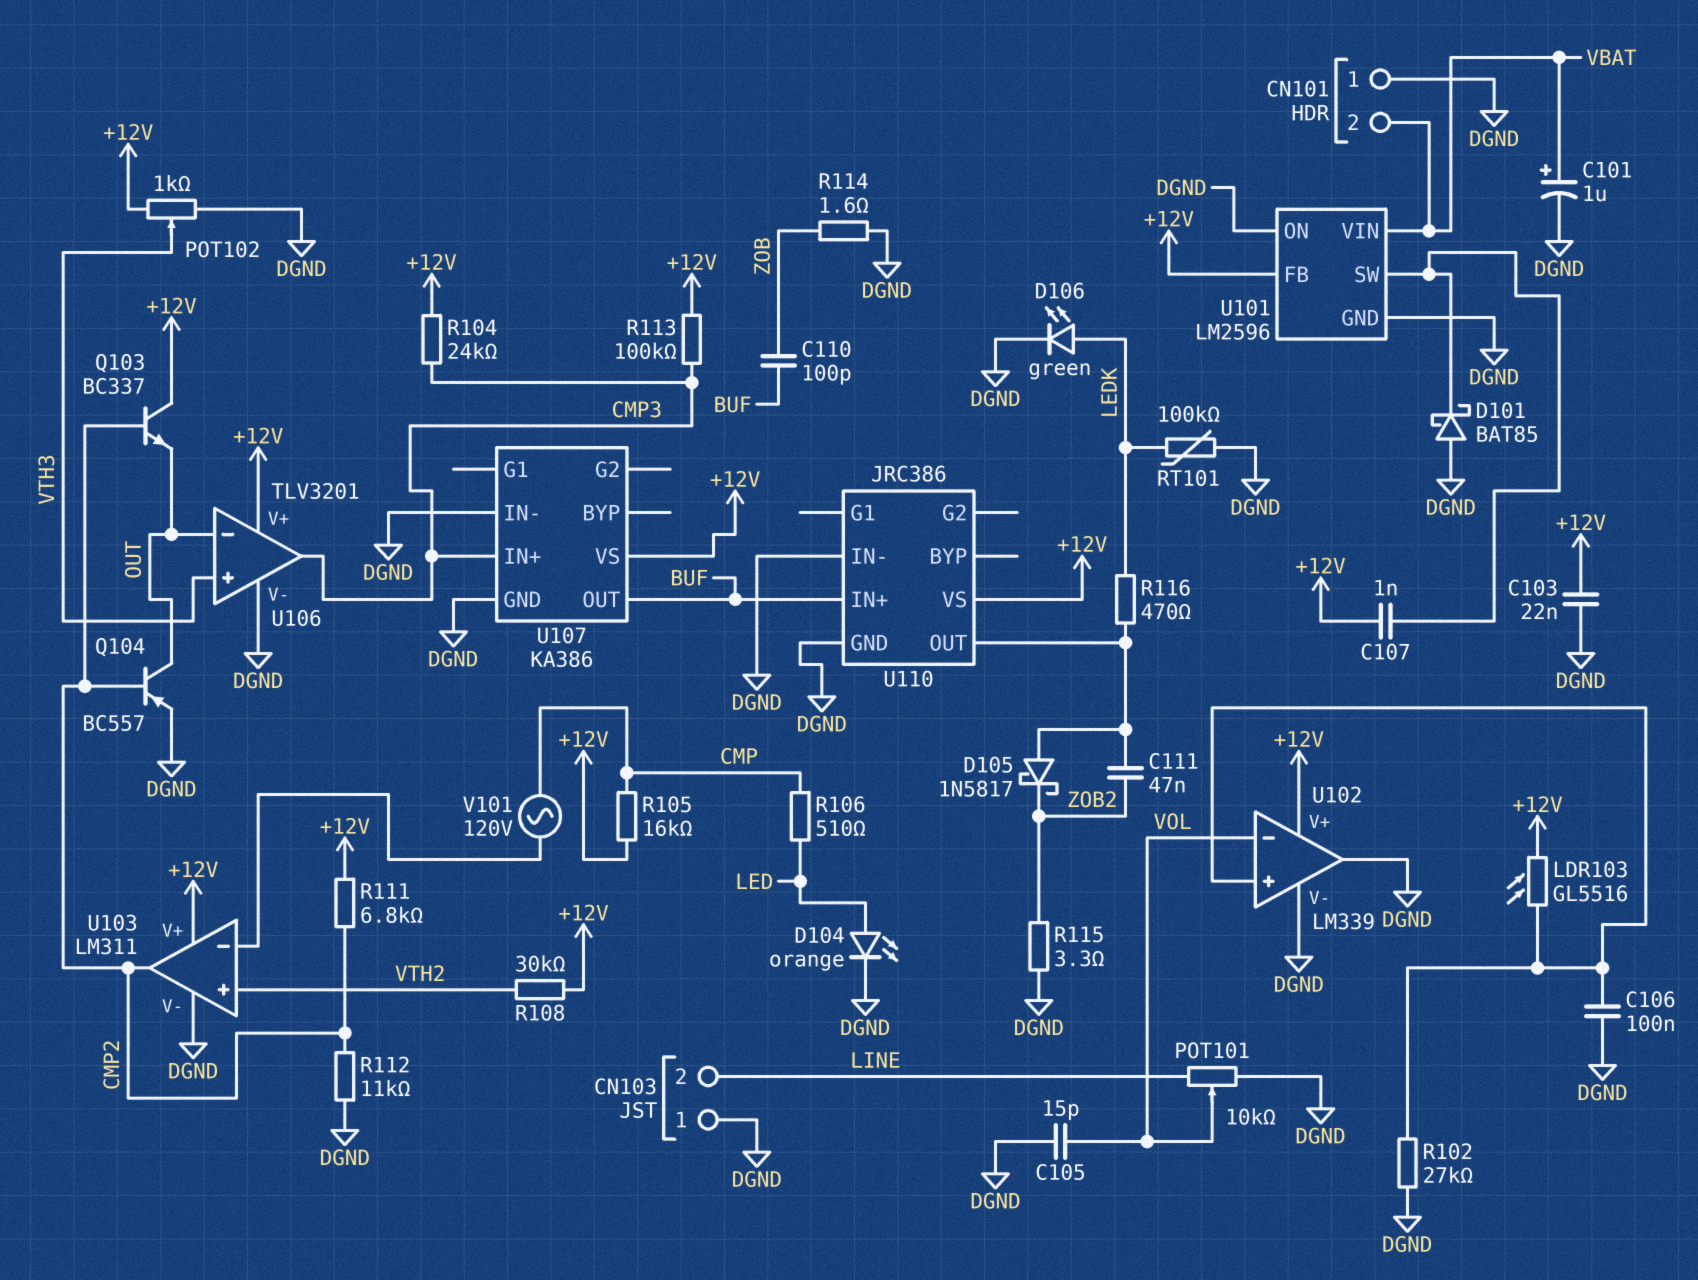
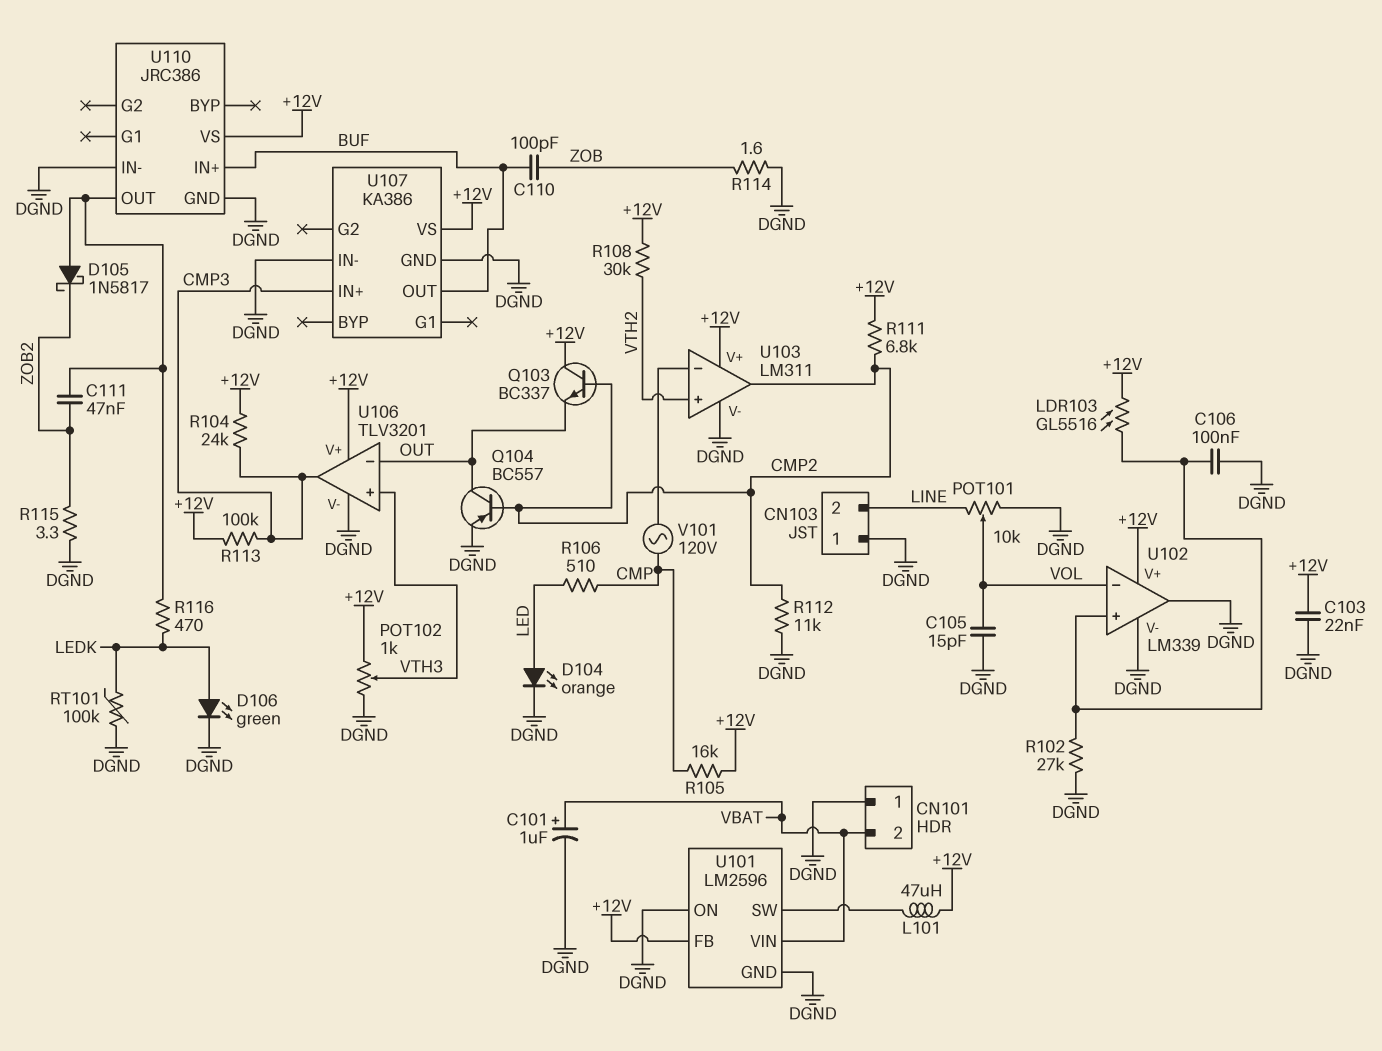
C107: 1nF (+12V, U101/SW) -> none
D101: schottky BAT85 (A DGND, K U101/SW) -> none
L101: none -> 47uH (+12V, U101/SW)

